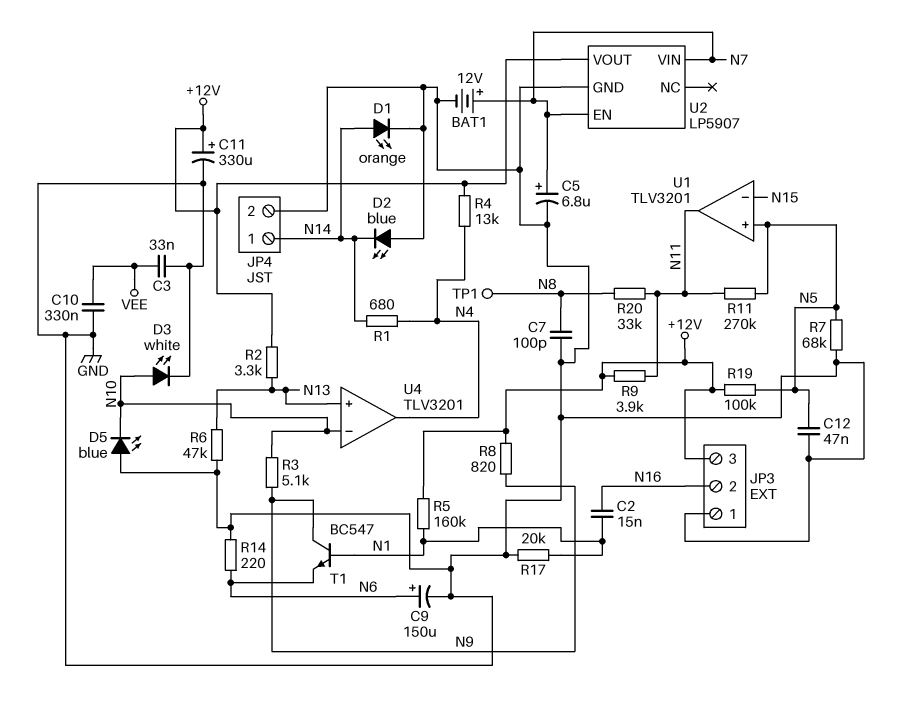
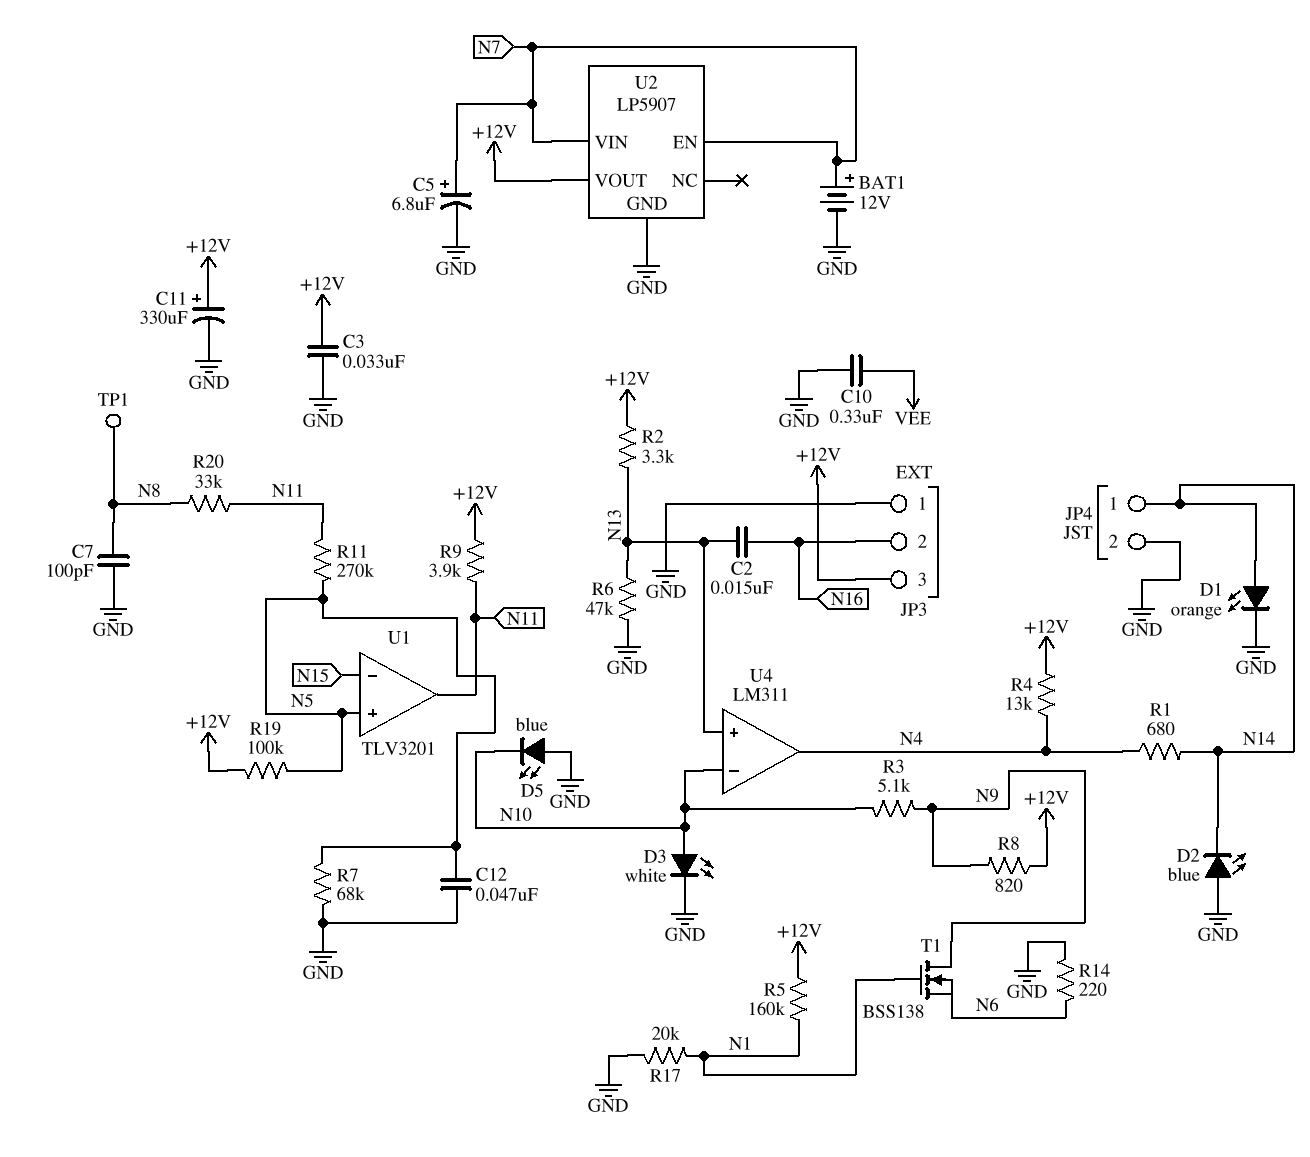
C2: 15nF (N1, N16) -> 15nF (N13, N16)
C3: 33nF (GND, VEE) -> 33nF (+12V, GND)
C9: 150uF (plus N6, minus GND) -> none
T1: NPN BC547 (B N1, C N9, E N6) -> NMOS BSS138 (G N1, D N9, S N6)
U4: TLV3201 -> LM311

